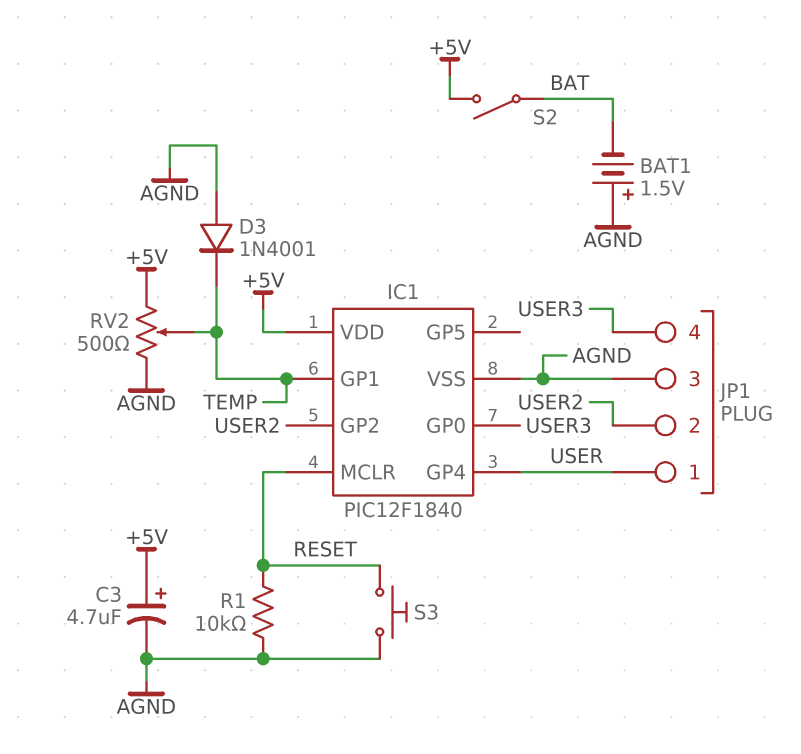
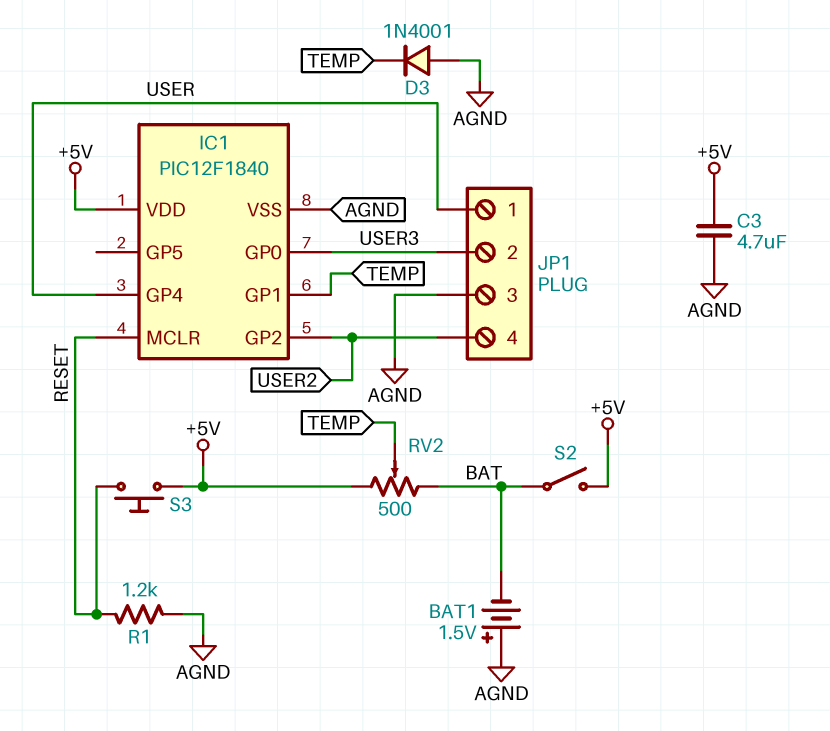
C3: 4.7uF (plus +5V, minus AGND) -> 4.7uF (+5V, AGND)
JP1 pin 2: USER2 -> USER3
JP1 pin 4: USER3 -> USER2
R1: 10k (AGND, RESET) -> 1.2k (AGND, RESET)
RV2: 500 (+5V, AGND, wiper TEMP) -> 500 (+5V, BAT, wiper TEMP)
S3: button (AGND, RESET) -> button (+5V, RESET)

